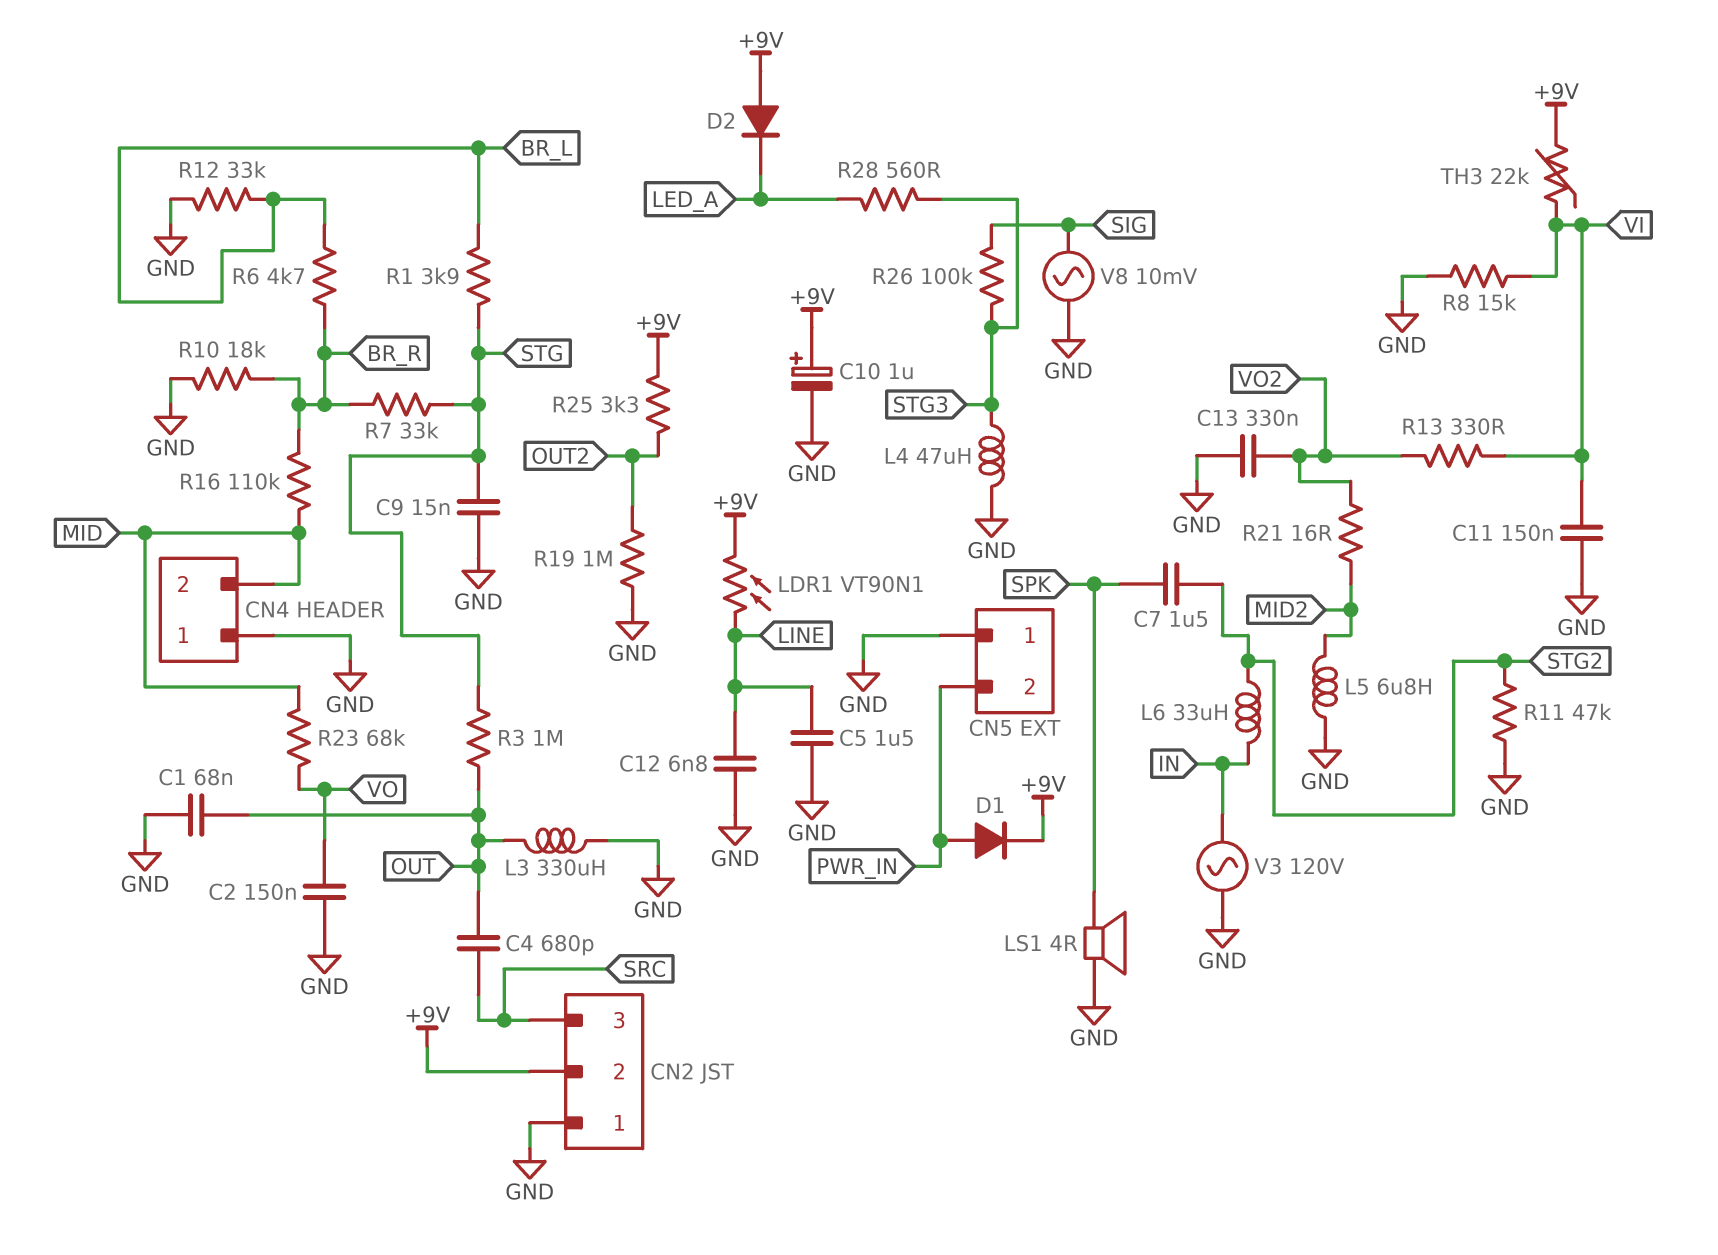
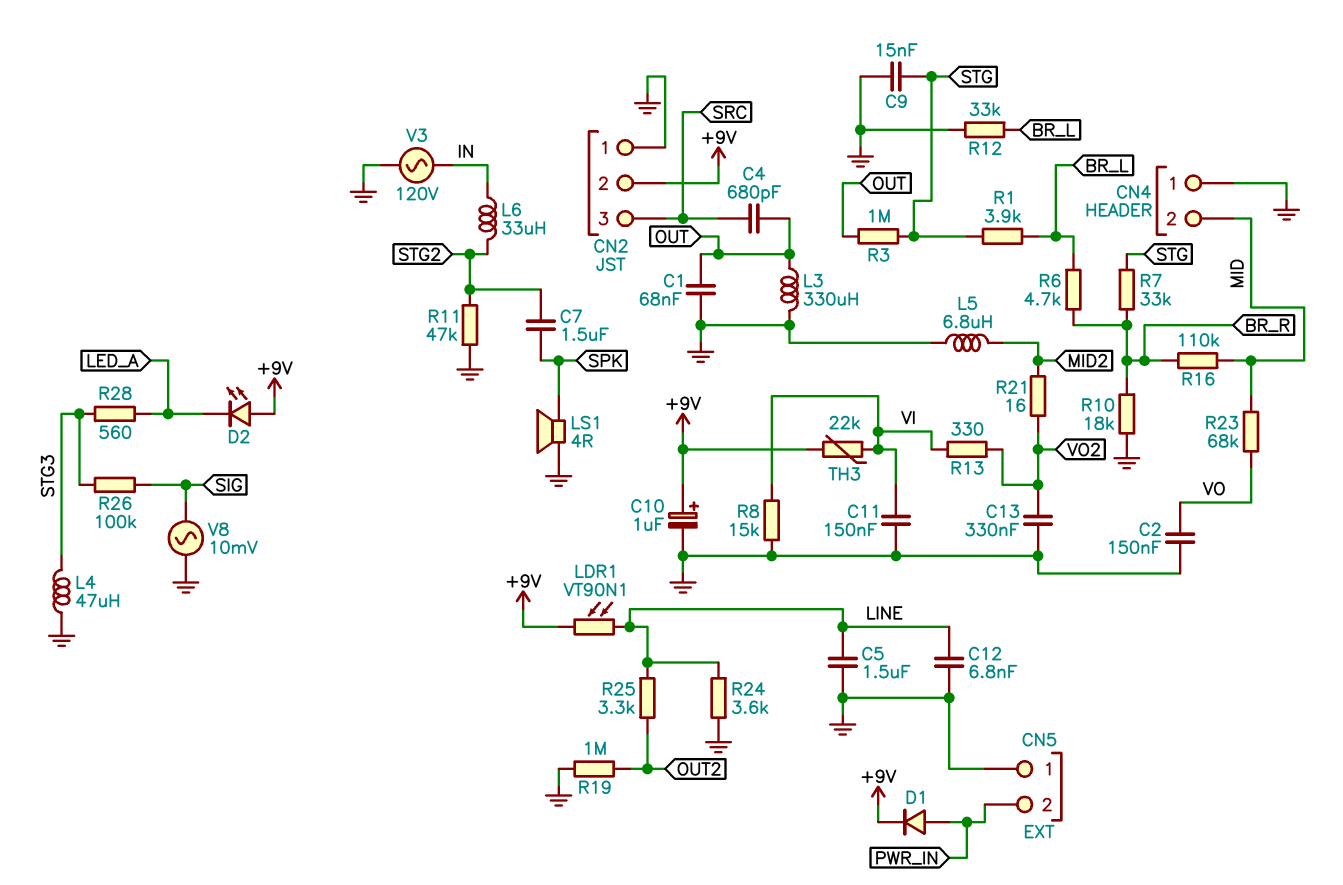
D2: diode (A +9V, K LED_A) -> LED (A +9V, K LED_A)
R24: none -> 3.6k (GND, LINE)
R25: 3.3k (+9V, OUT2) -> 3.3k (LINE, OUT2)

